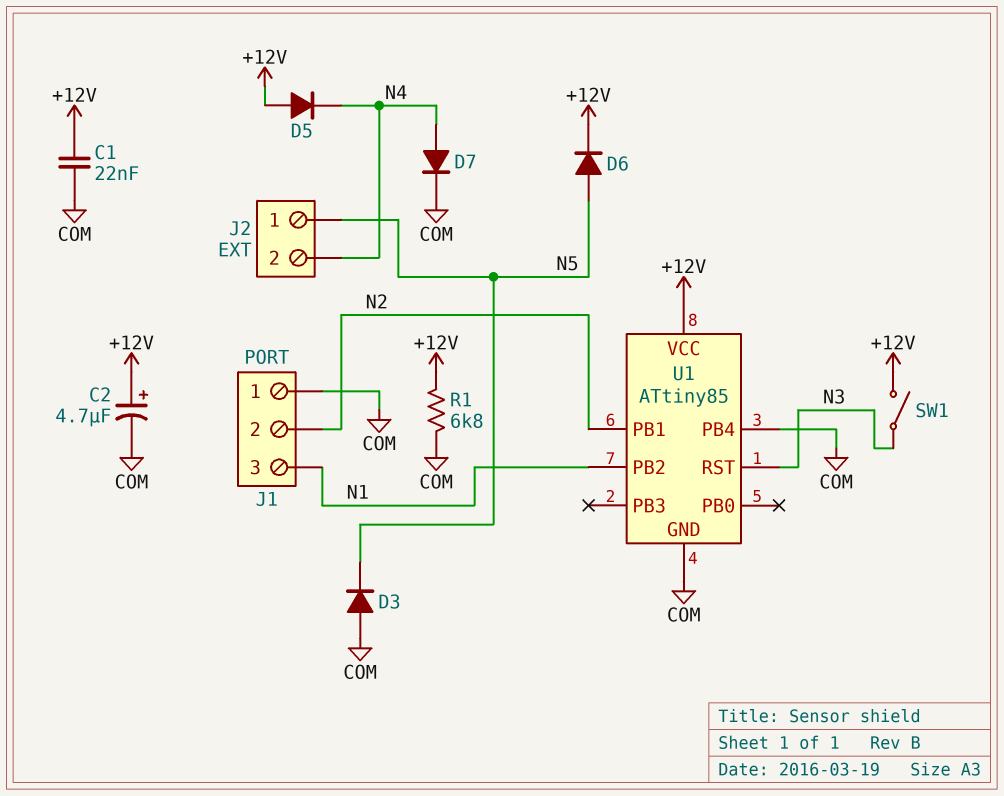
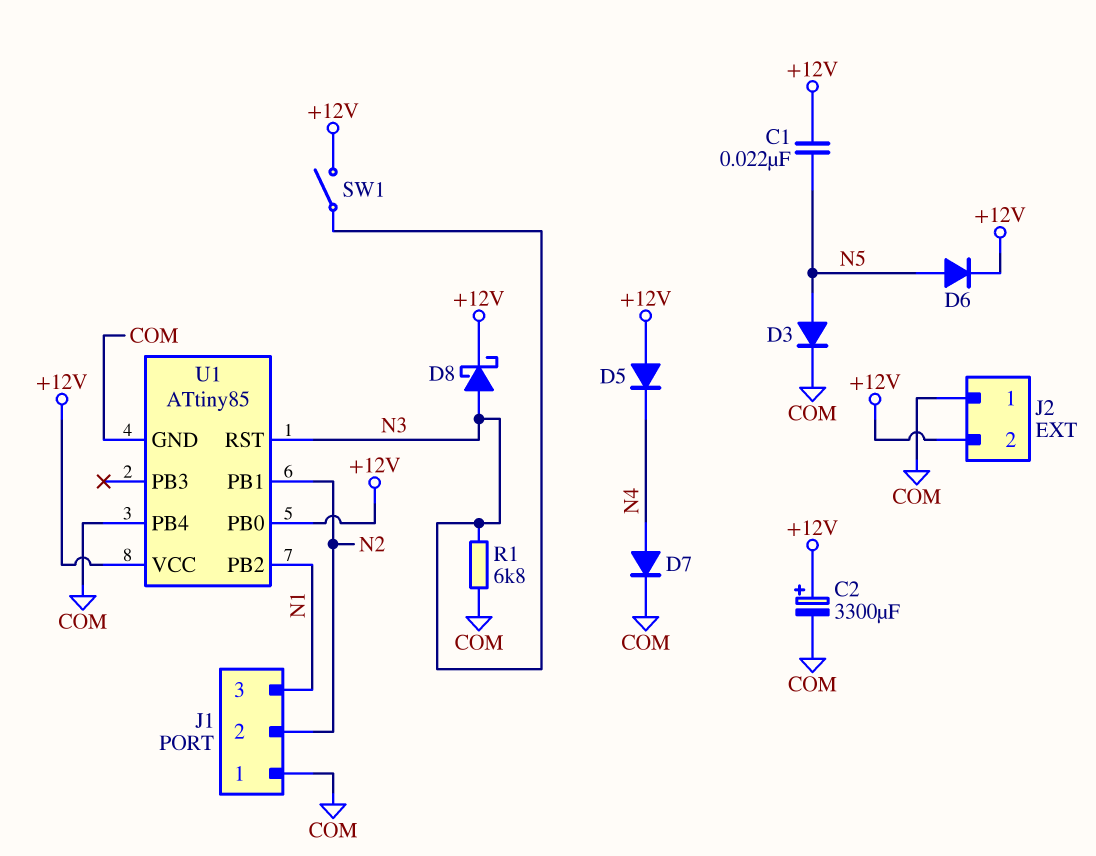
C1: 22nF (+12V, COM) -> 22nF (+12V, N5)
C2: 4.7uF (plus +12V, minus COM) -> 3300uF (plus +12V, minus COM)
D3: diode (A COM, K N5) -> diode (A N5, K COM)
D8: none -> schottky (A N3, K +12V)
J2 pin 1: N5 -> COM
J2 pin 2: N4 -> +12V
R1: 6.8k (+12V, COM) -> 6.8k (COM, N3)
U1 pin PB0: none -> +12V

